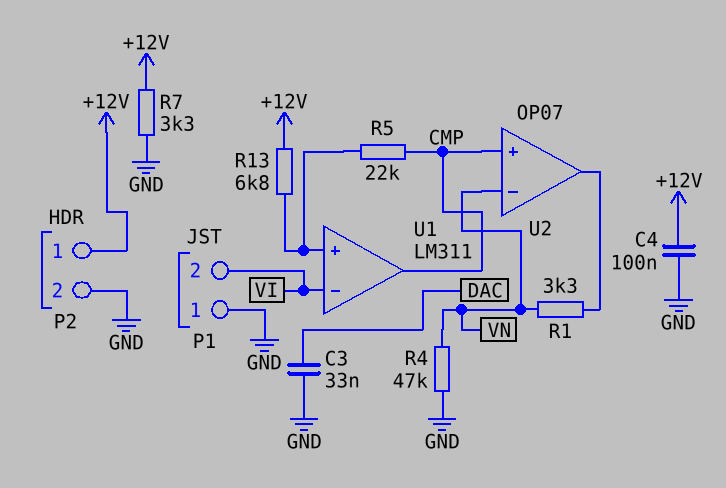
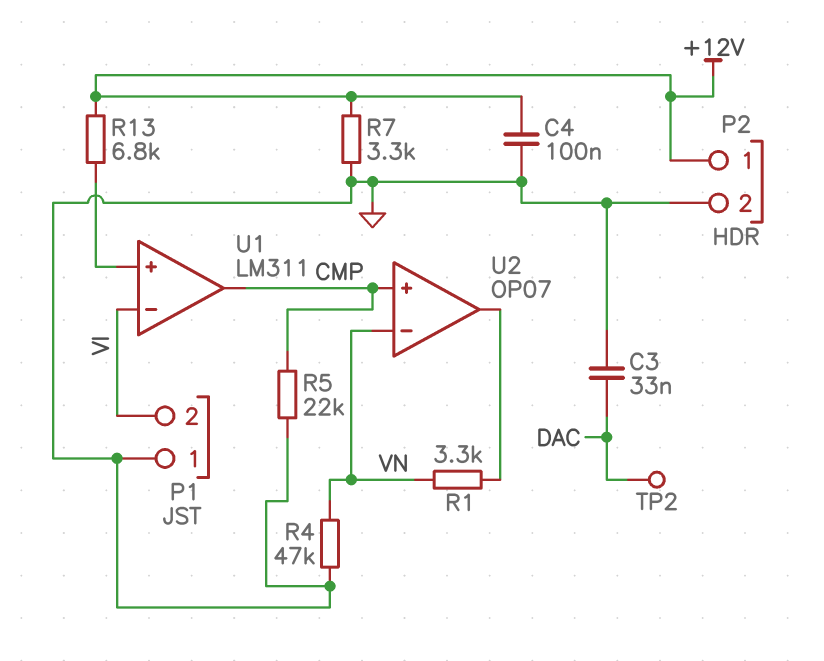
R5: 22k (CMP, U1/in+) -> 22k (CMP, GND)
TP2: none -> test point (DAC)

